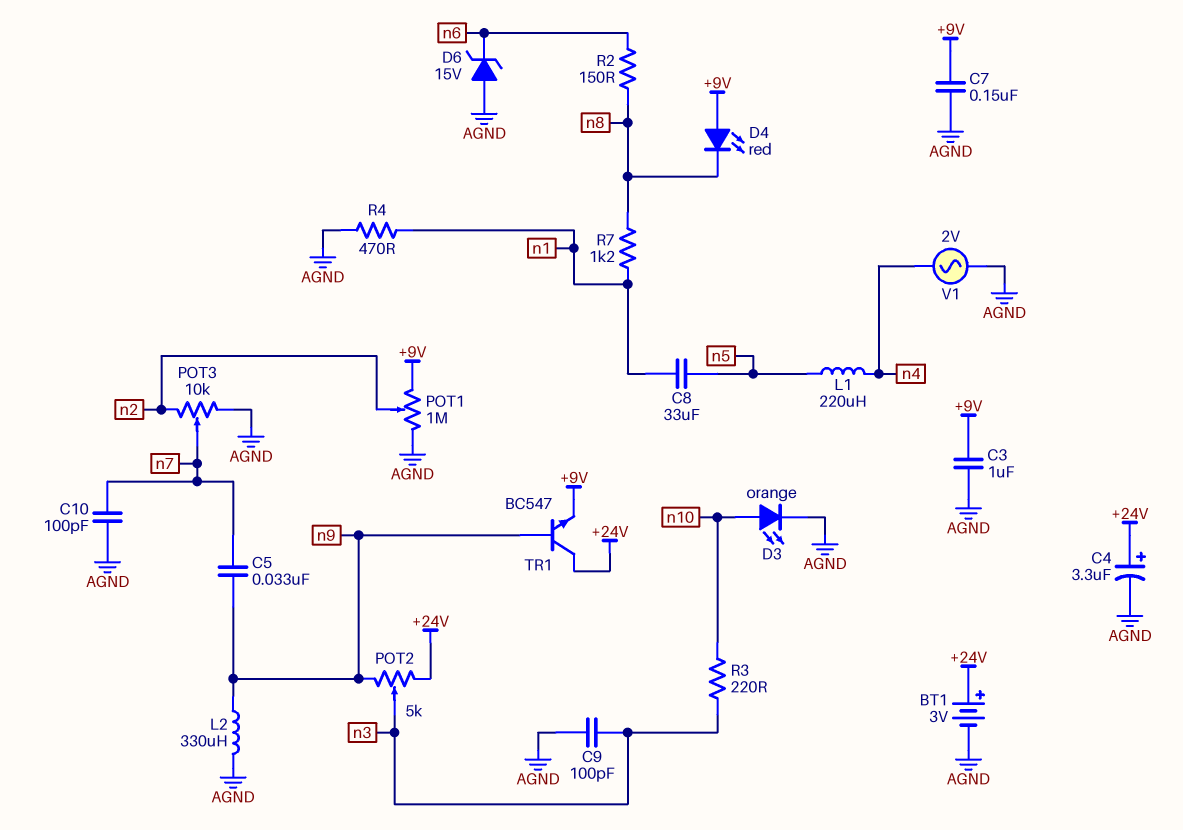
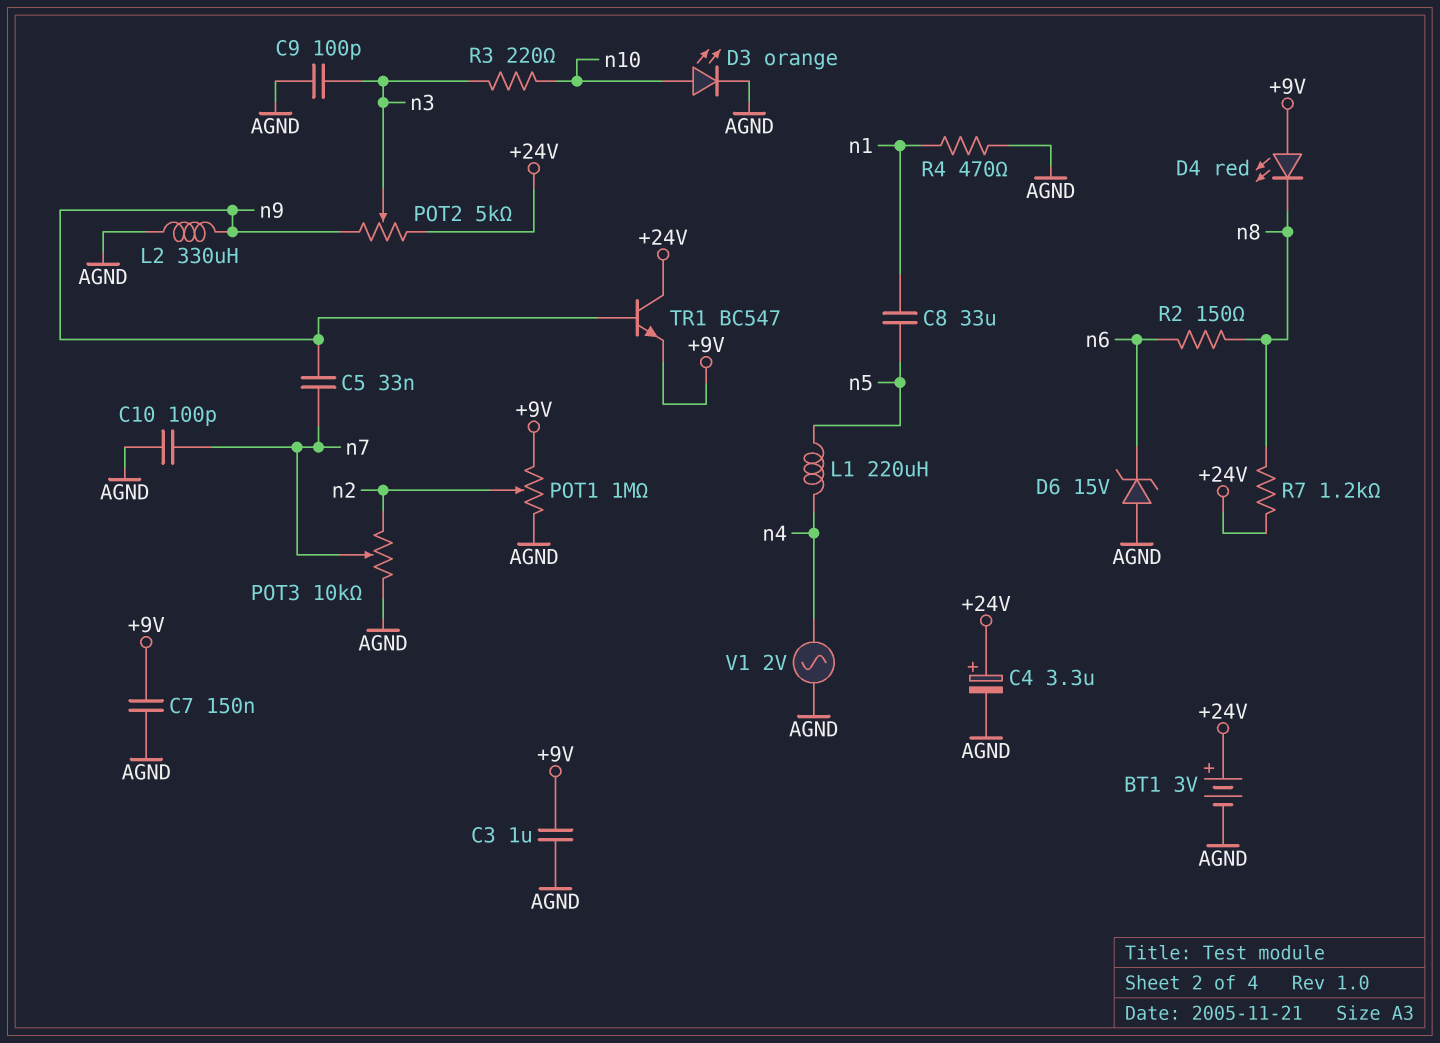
R7: 1.2k (n1, n8) -> 1.2k (+24V, n8)

